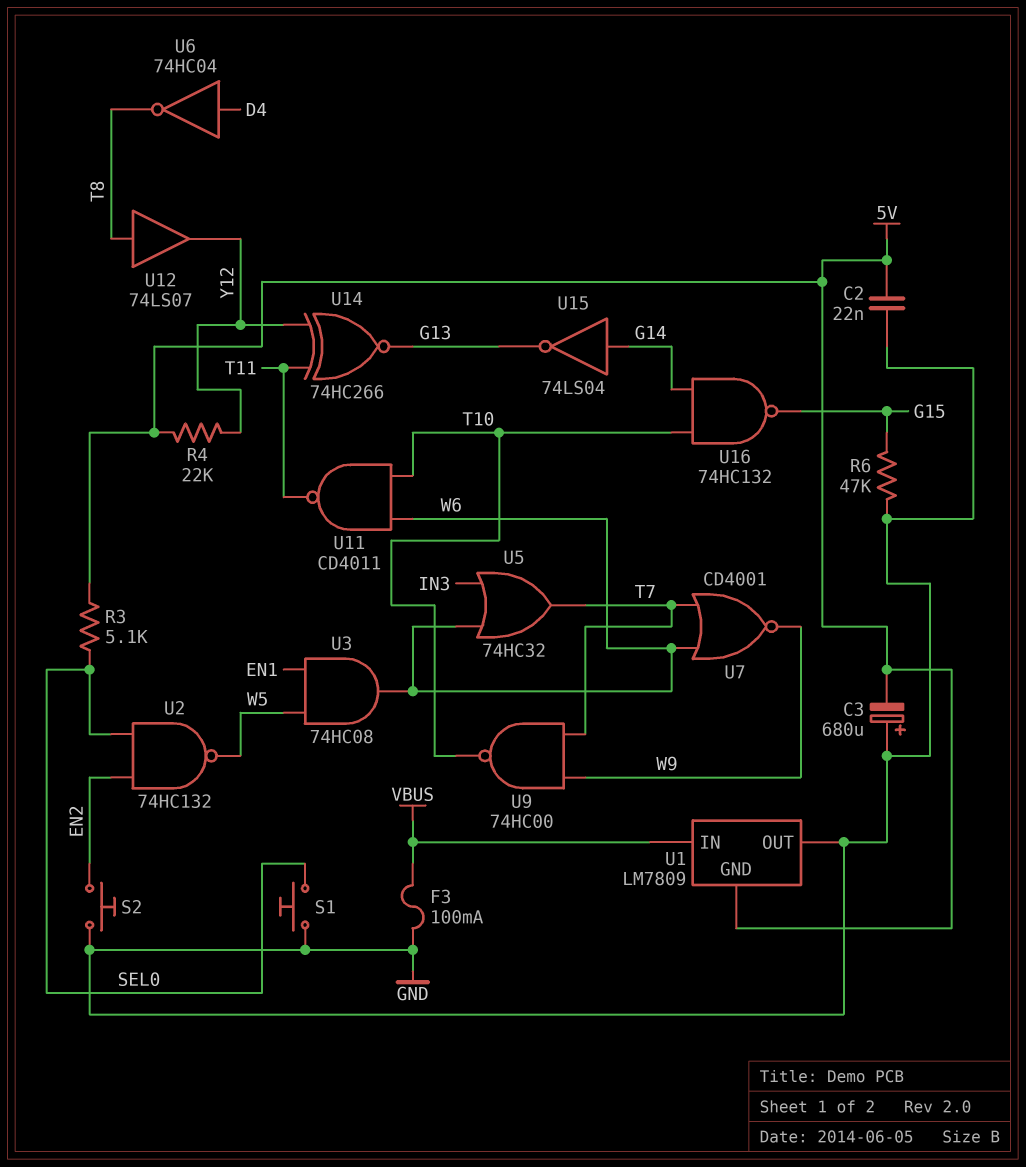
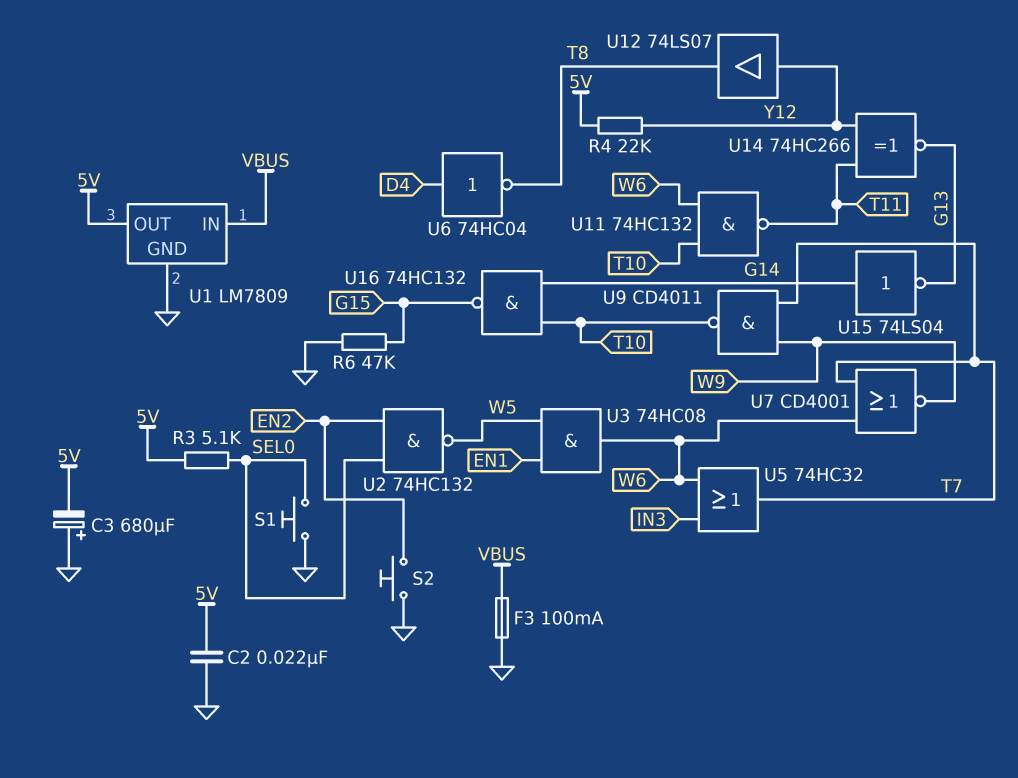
U1 pin GND: 5V -> GND
U1 pin OUT: GND -> 5V
U9: NAND 74HC00 (in T7, in W9, out T10) -> NAND CD4011 (in T7, in W9, out T10)
U11: NAND CD4011 (in T10, in W6, out T11) -> NAND 74HC132 (in T10, in W6, out T11)
U12: buffer 74LS07 (in T8, out Y12) -> buffer 74LS07 (in Y12, out T8)

